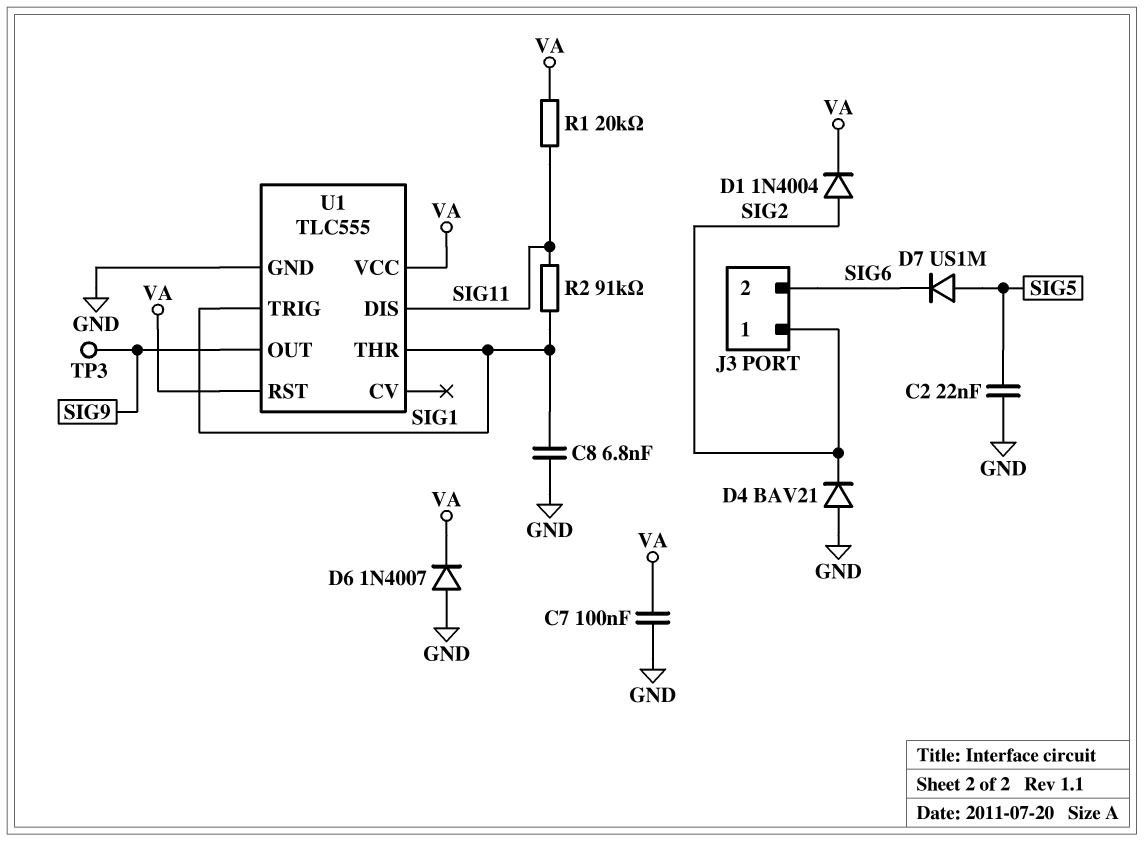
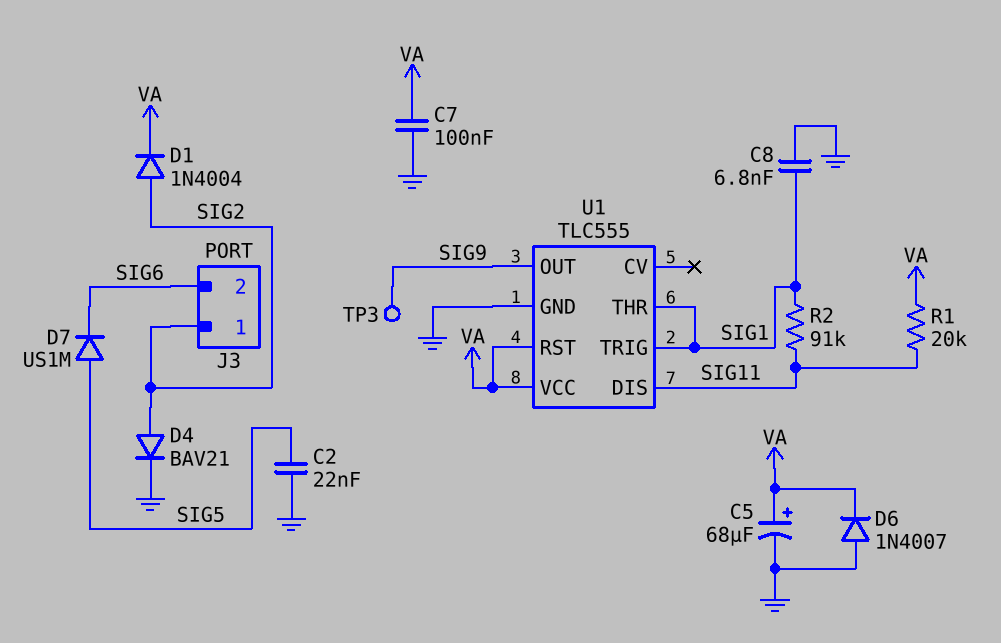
C5: none -> 68uF (plus VA, minus GND)
D4: diode BAV21 (A GND, K SIG2) -> diode BAV21 (A SIG2, K GND)

